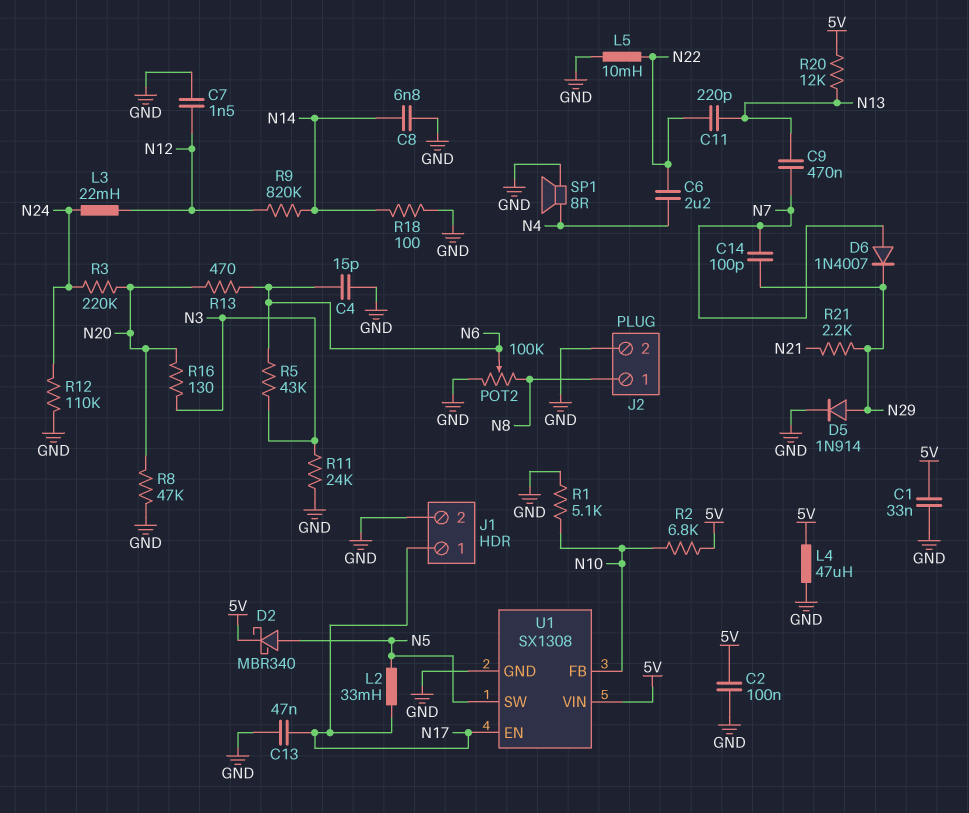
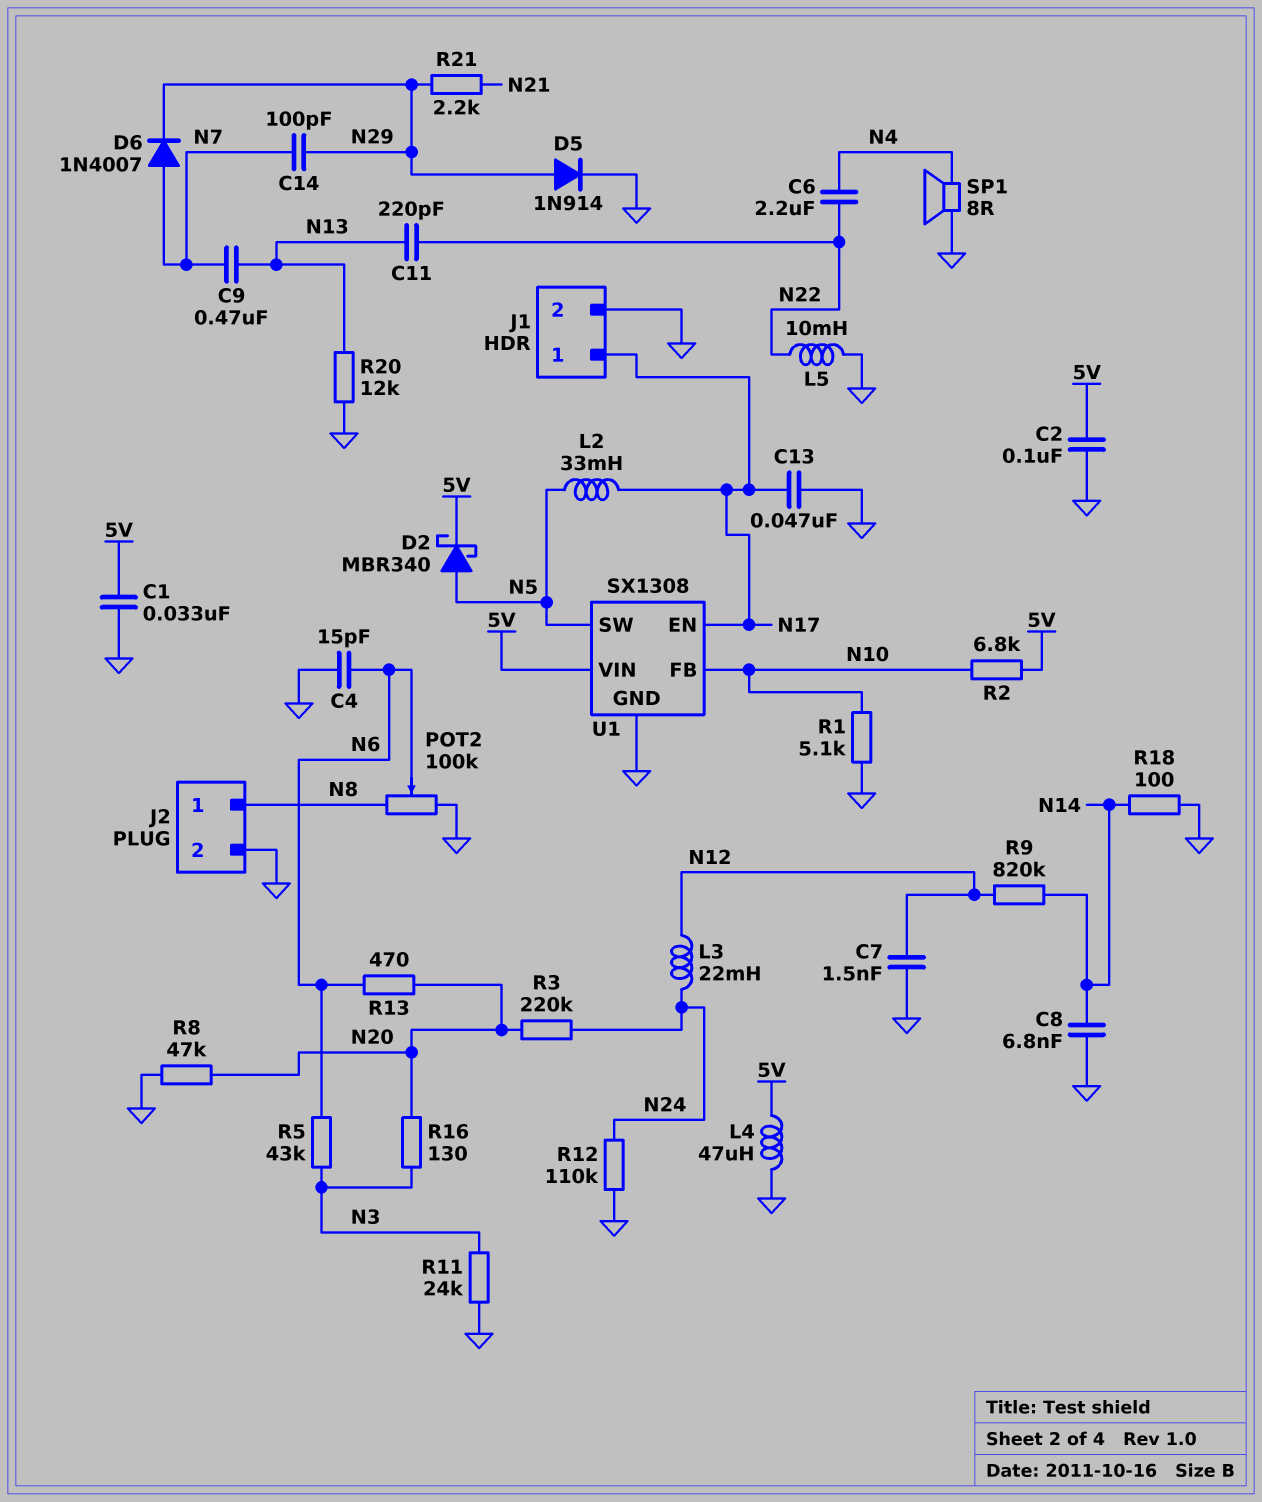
R20: 12k (5V, N13) -> 12k (GND, N13)

